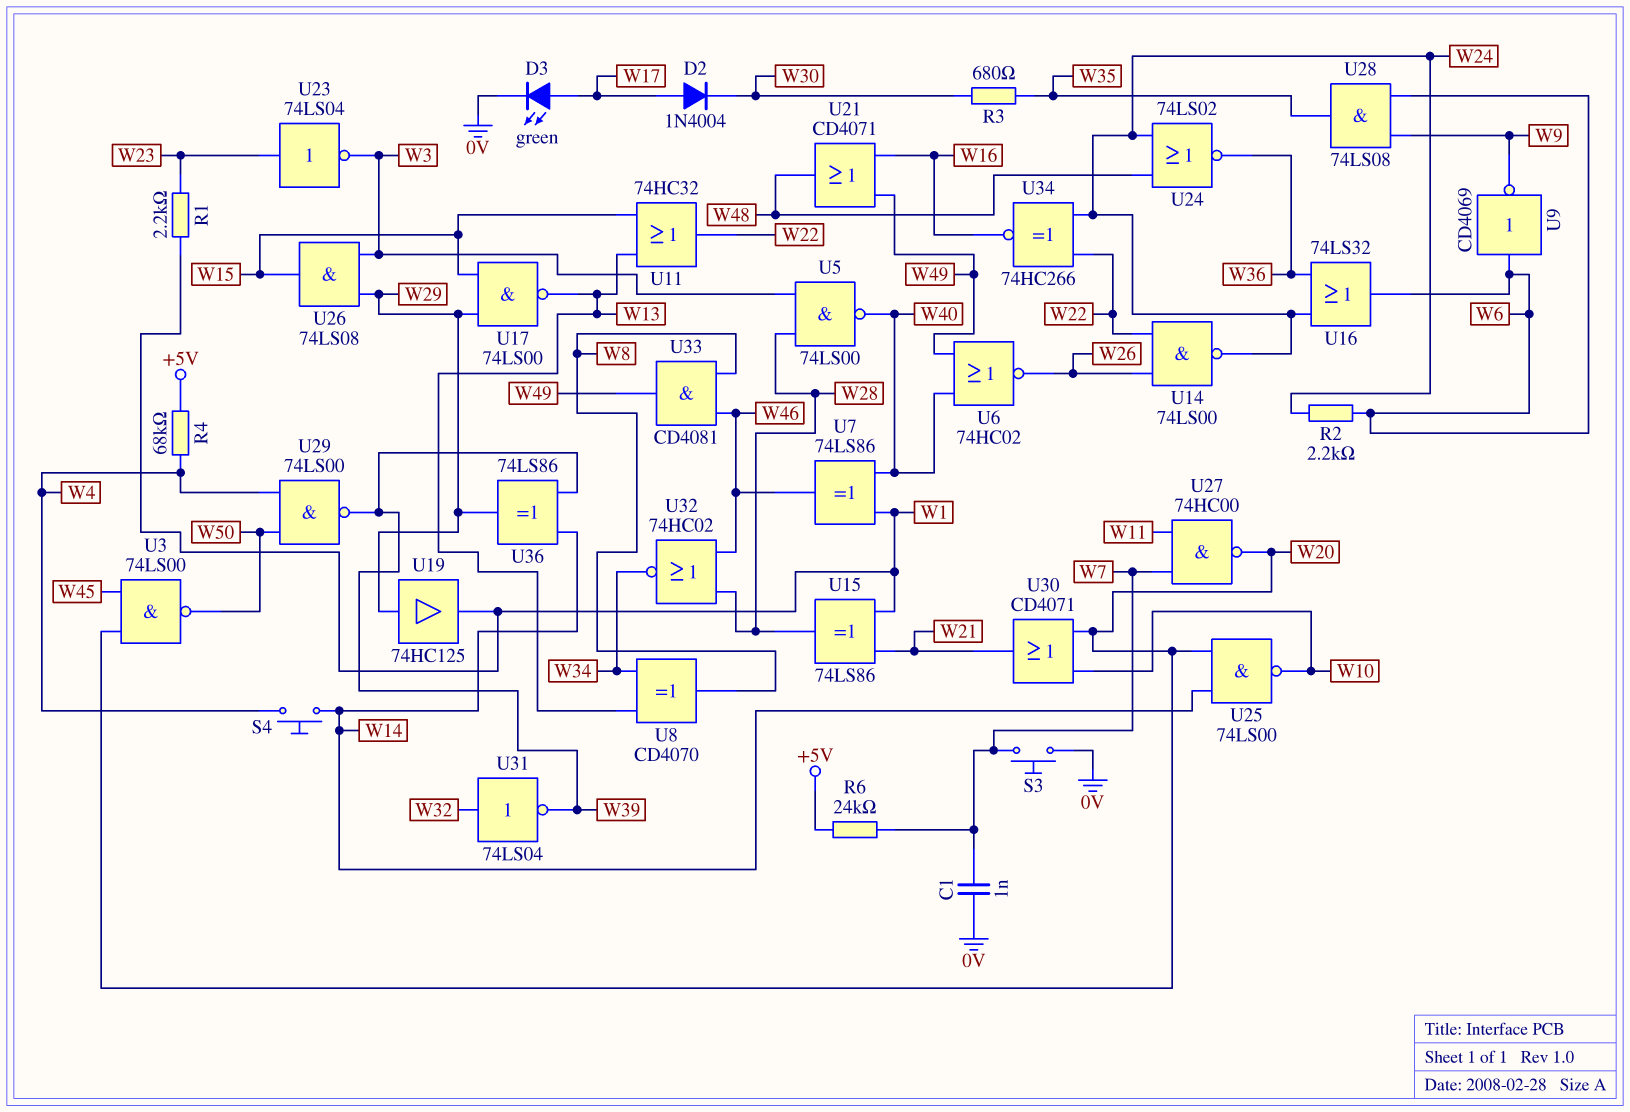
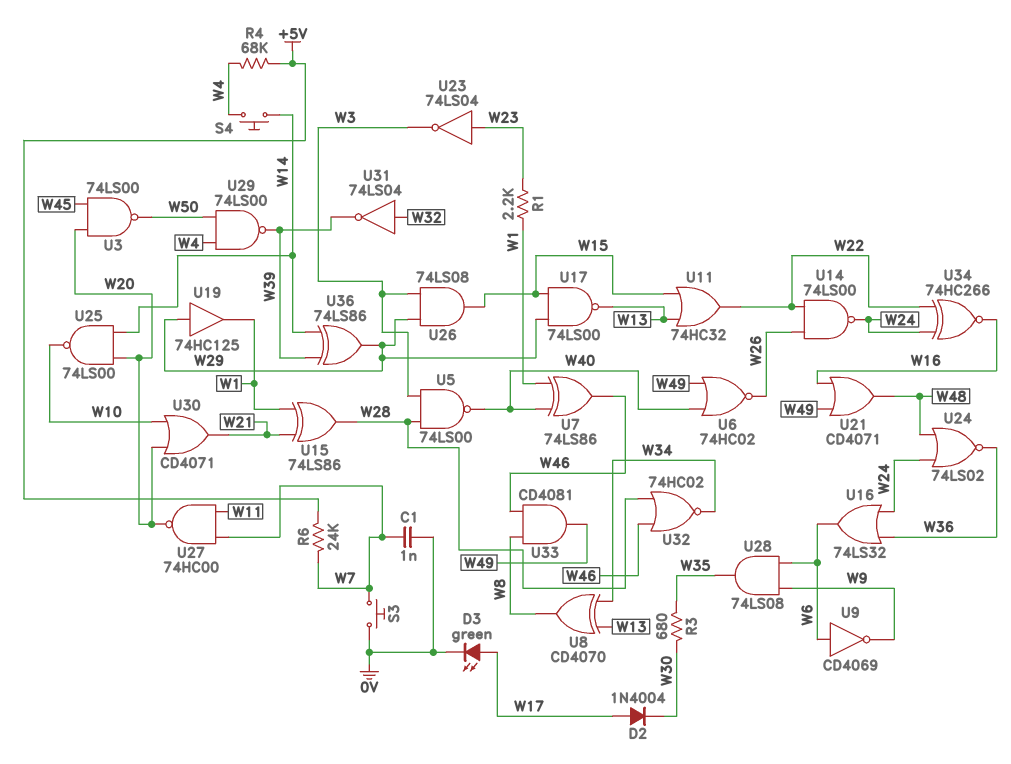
R2: 2.2k (W6, W24) -> none

